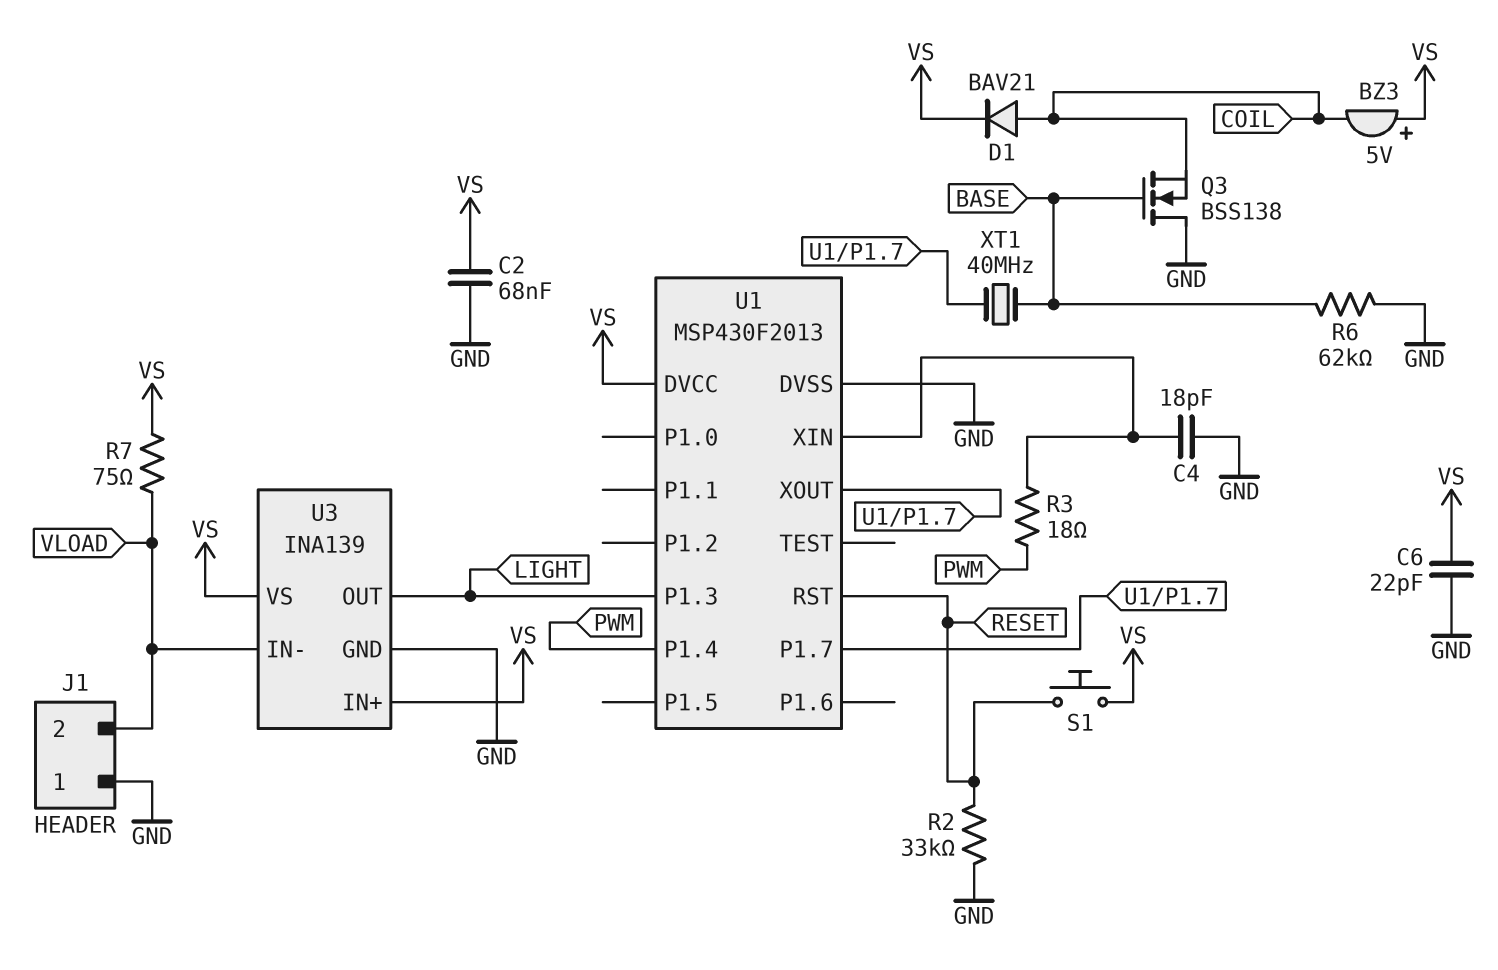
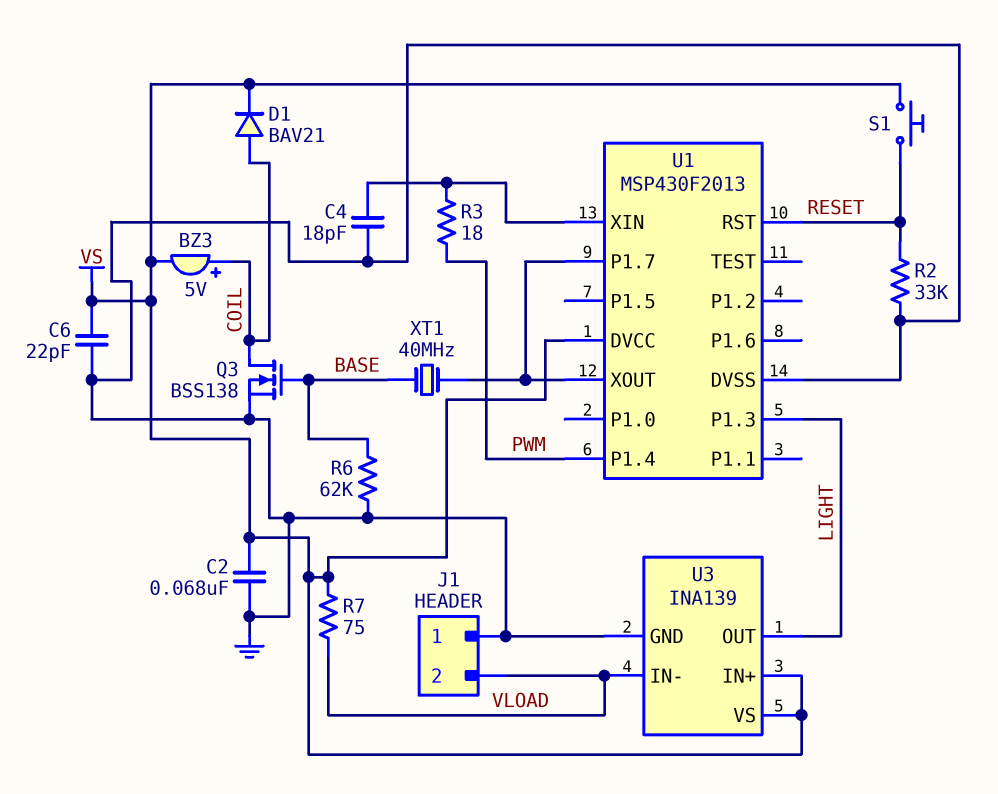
BZ3: buzzer 5V (plus VS, minus COIL) -> buzzer 5V (plus COIL, minus VS)
Q3: NMOS BSS138 (G BASE, D GND, S COIL) -> NMOS BSS138 (G BASE, D COIL, S GND)

